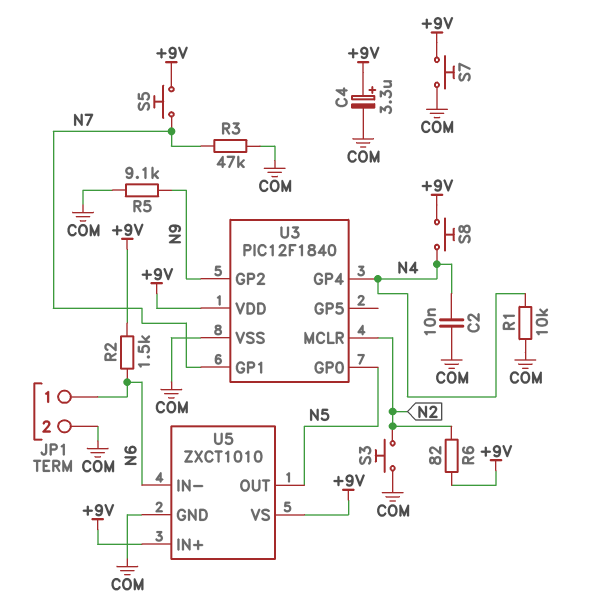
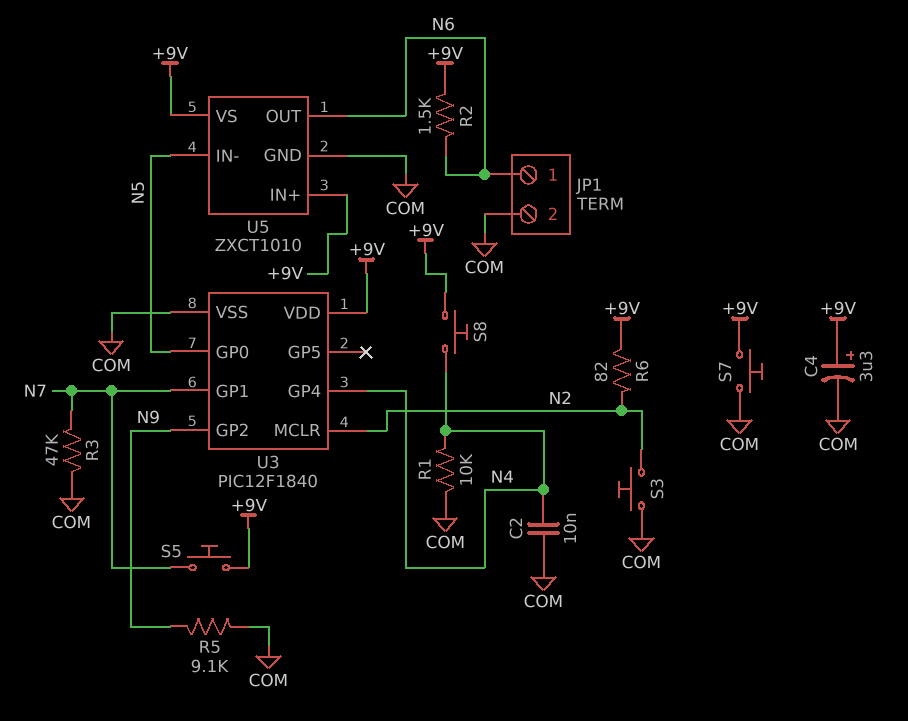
U5 pin IN-: N6 -> N5
U5 pin OUT: N5 -> N6

